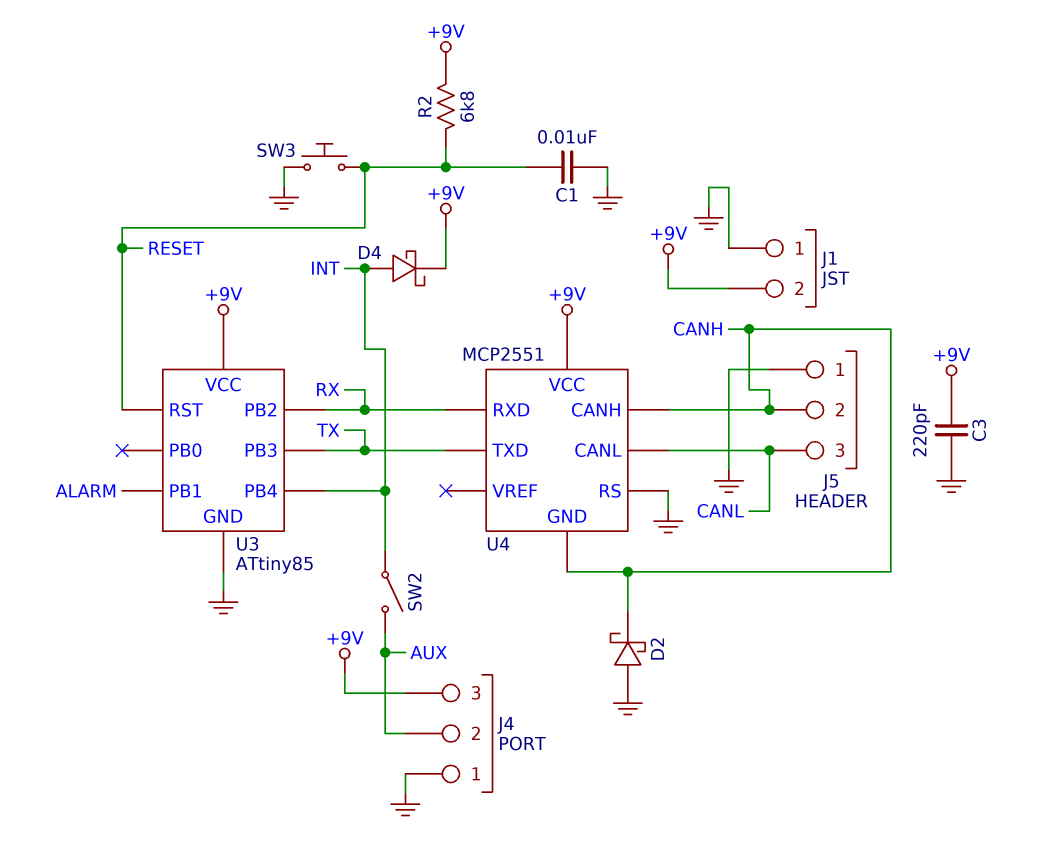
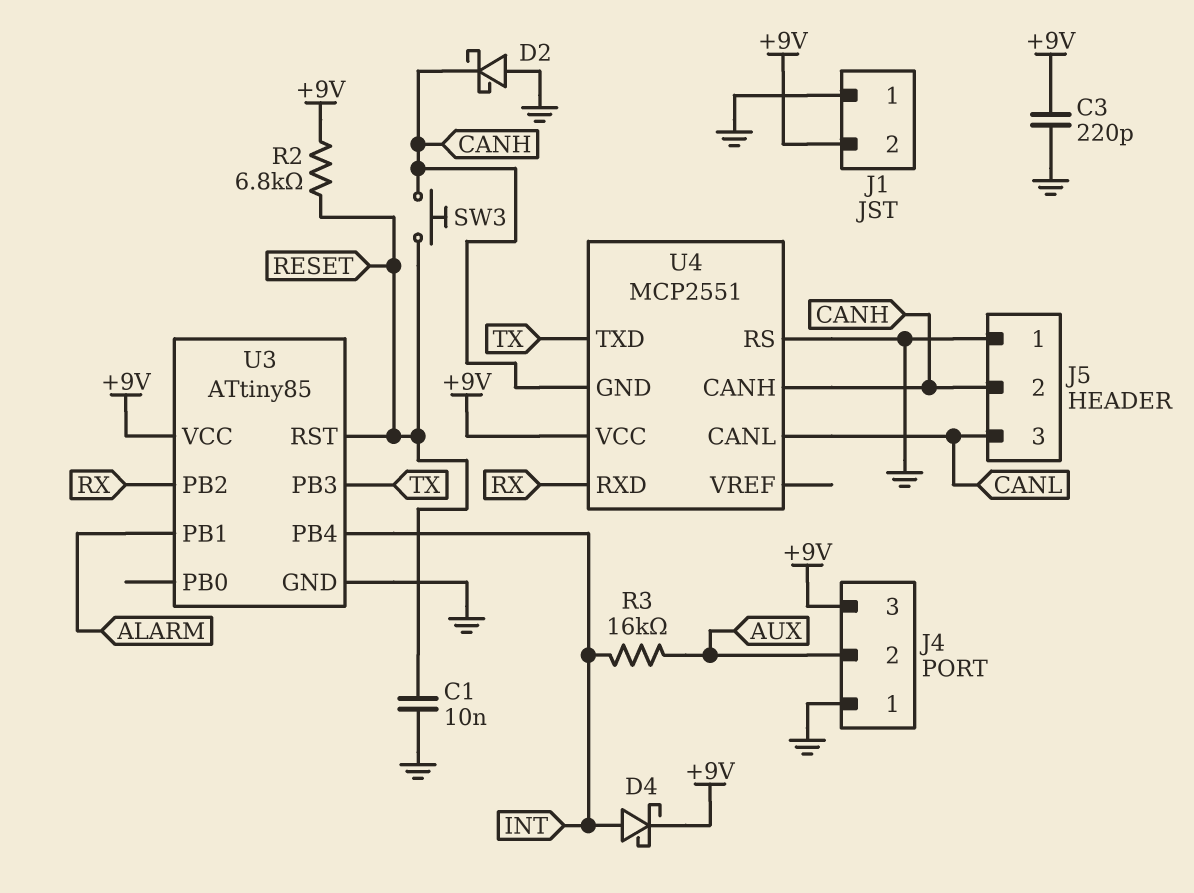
R3: none -> 16k (AUX, INT)
SW2: switch (AUX, INT) -> none
SW3: button (GND, RESET) -> button (CANH, RESET)

